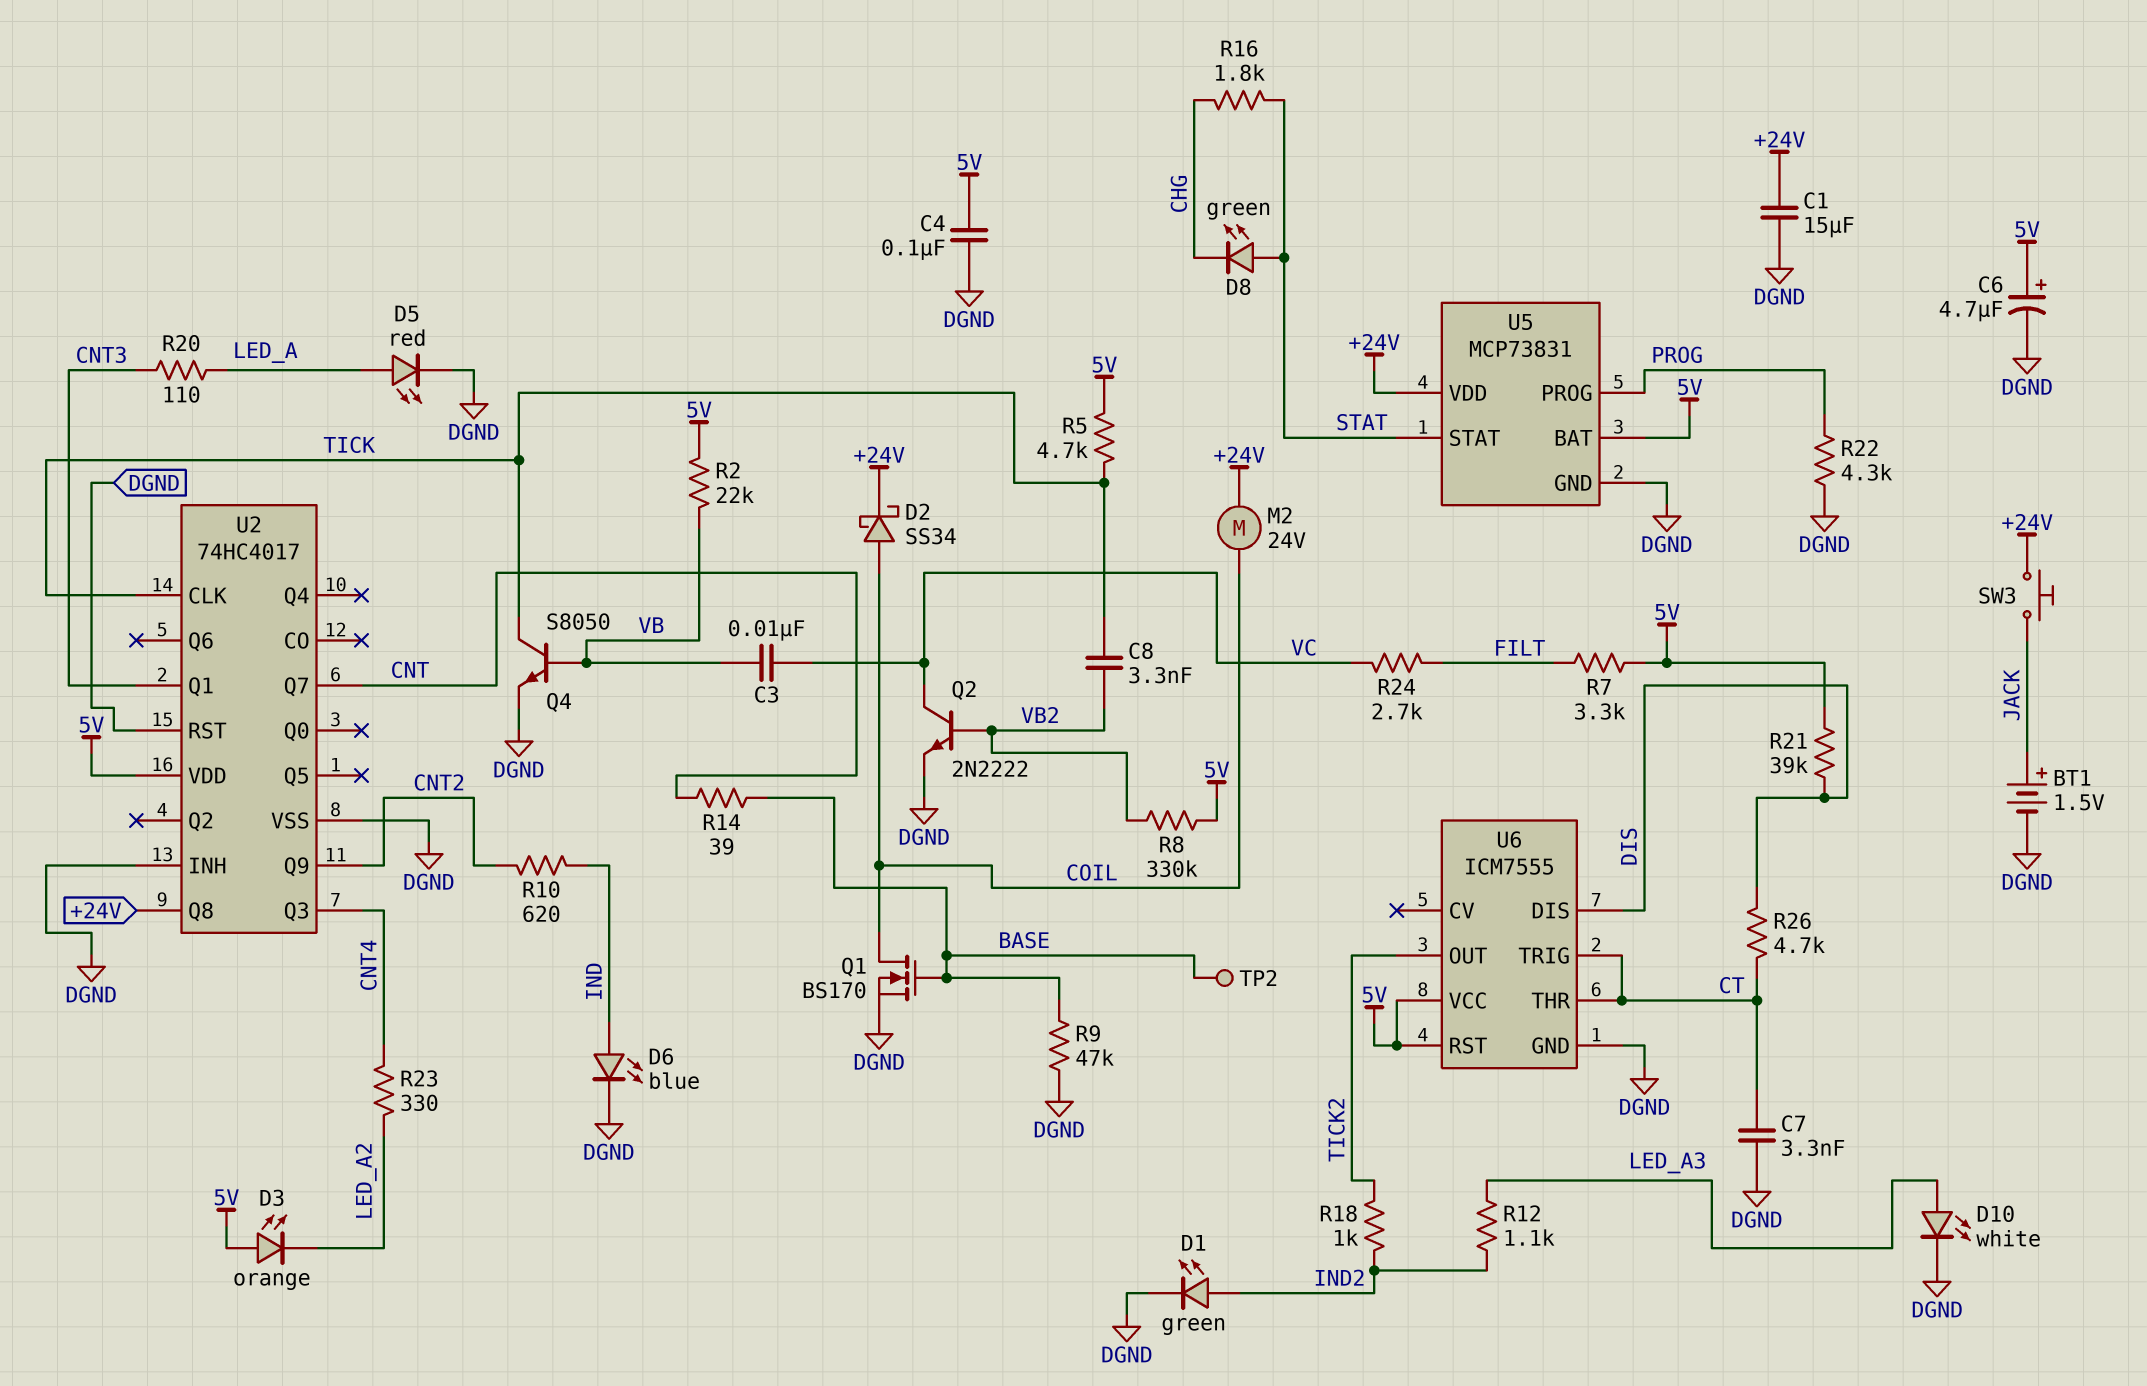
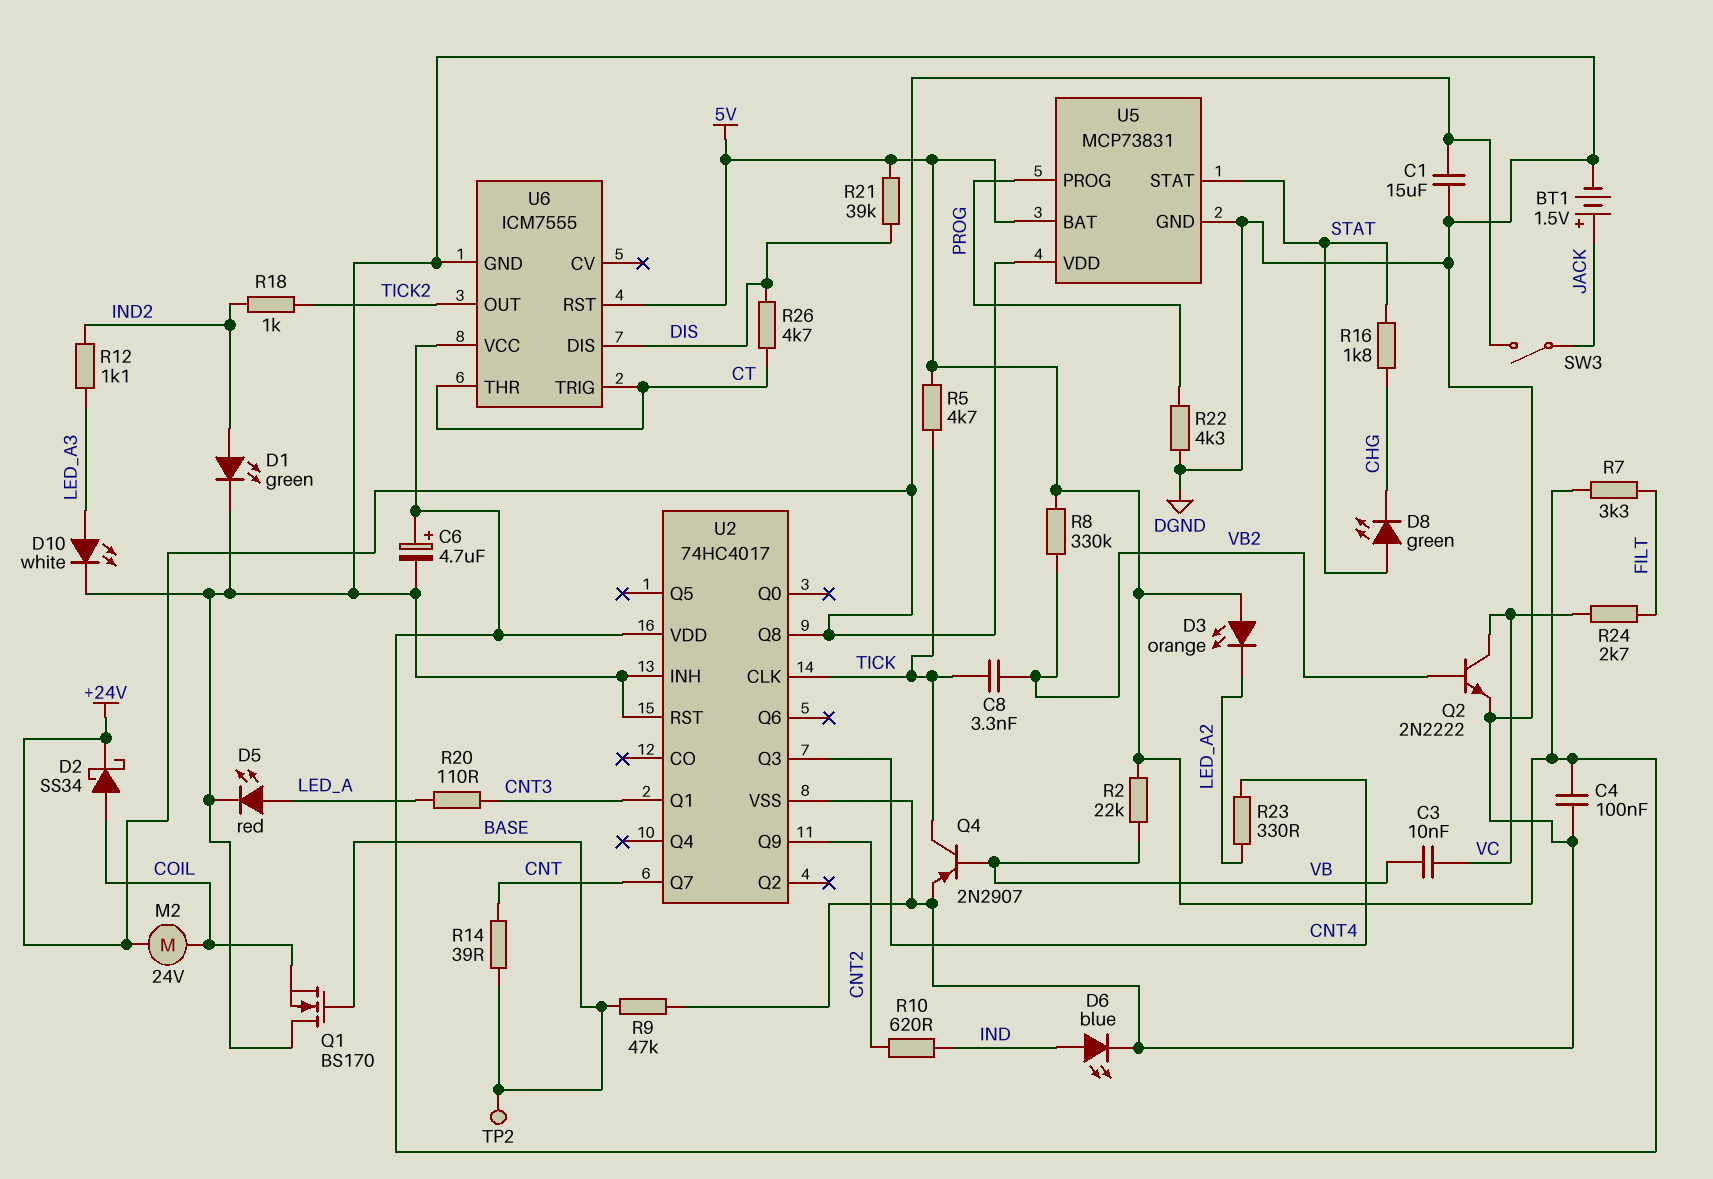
C7: 3.3nF (CT, DGND) -> none
Q1: NMOS BS170 (G BASE, D COIL, S DGND) -> NMOS BS170 (G BASE, D DGND, S COIL)
Q4: NPN S8050 (B VB, C TICK, E DGND) -> PNP 2N2907 (B VB, C TICK, E DGND)
SW3: button (+24V, JACK) -> switch (+24V, JACK)

